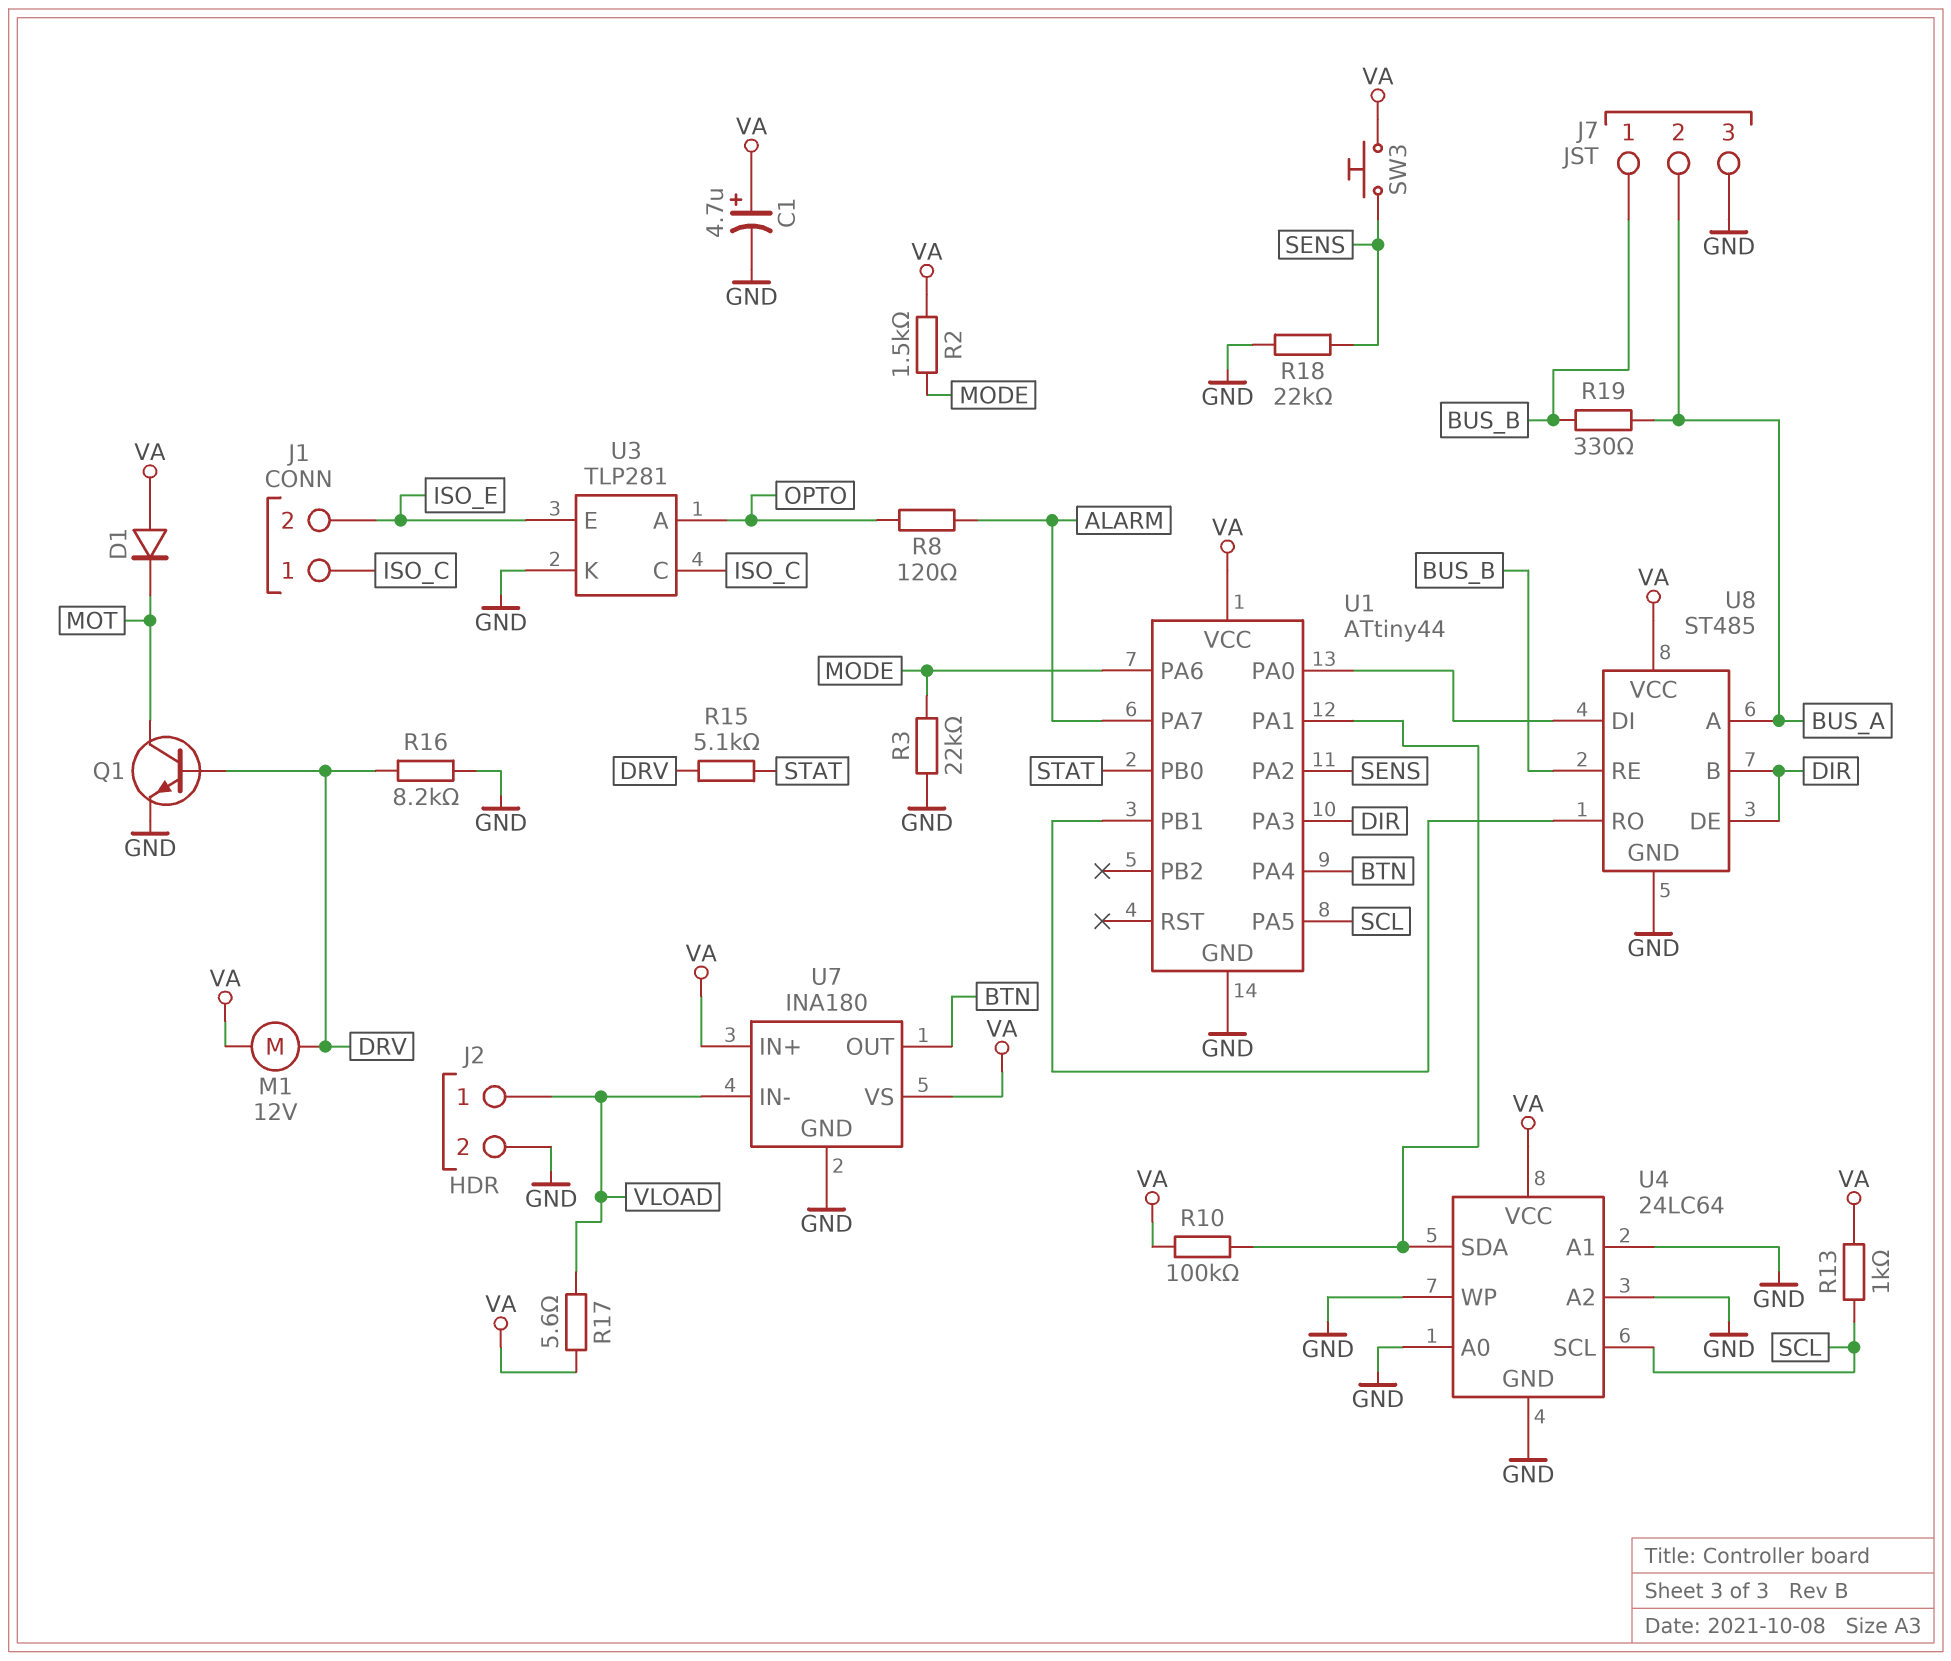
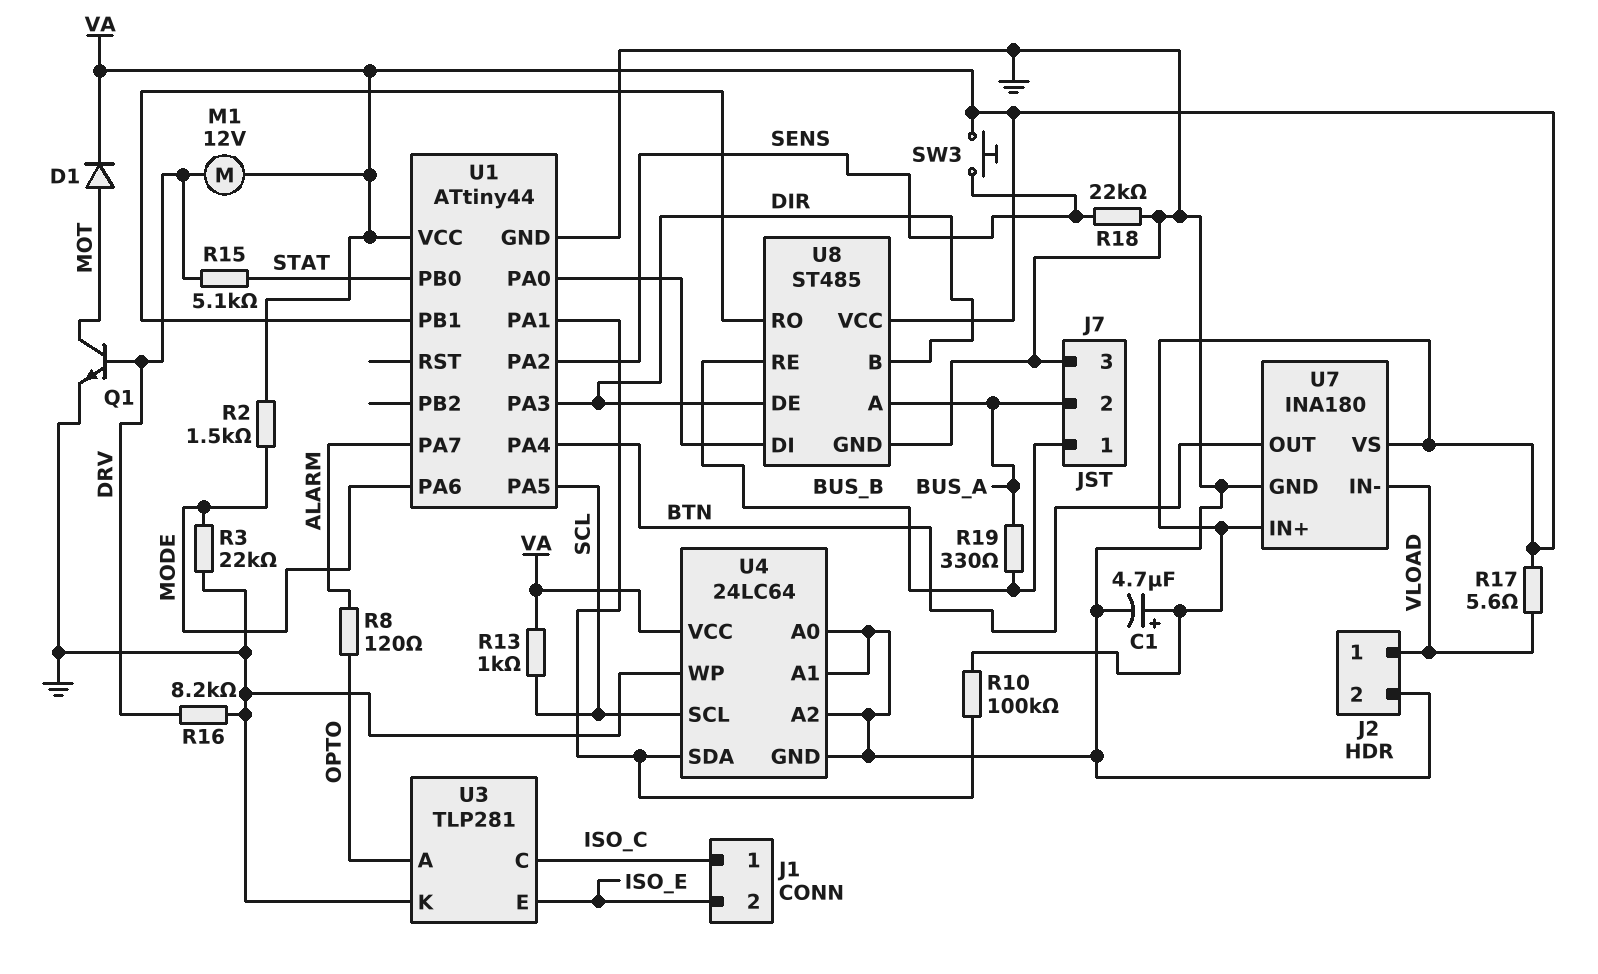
D1: diode (A VA, K MOT) -> diode (A MOT, K VA)

